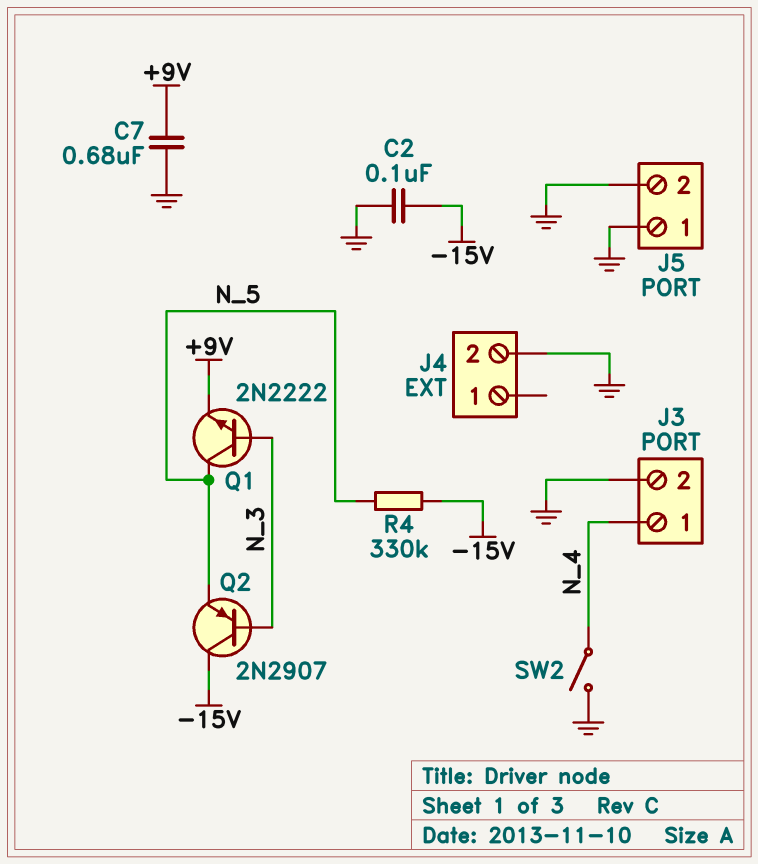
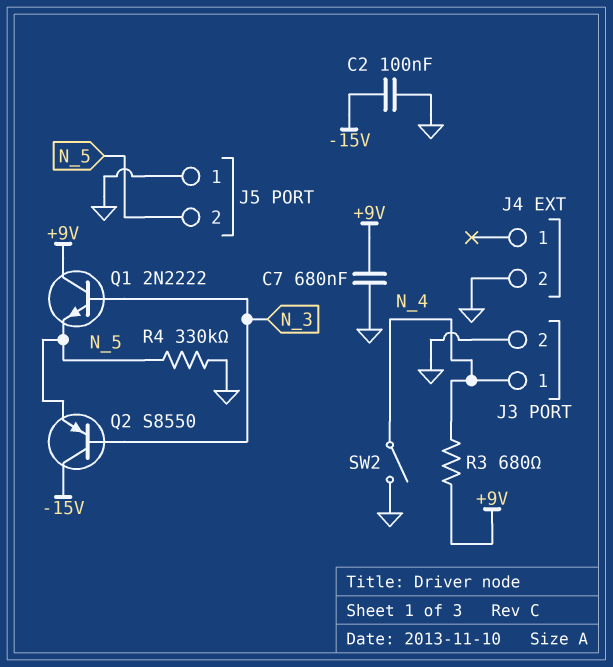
J5 pin 2: GND -> N_5
Q1: NPN 2N2222 (B N_3, C N_5, E +9V) -> NPN 2N2222 (B N_3, C +9V, E N_5)
Q2: PNP 2N2907 (B N_3, C -15V, E N_5) -> PNP S8550 (B N_3, C -15V, E N_5)
R3: none -> 680 (+9V, N_4)
R4: 330k (-15V, N_5) -> 330k (GND, N_5)

